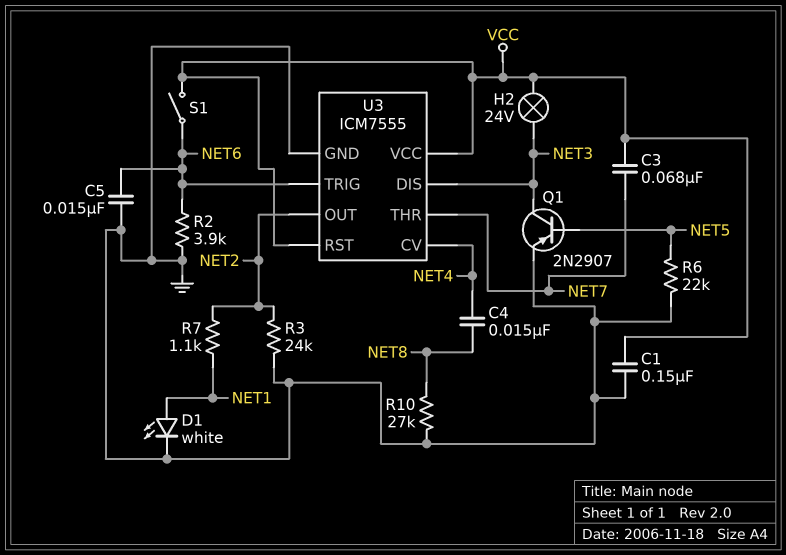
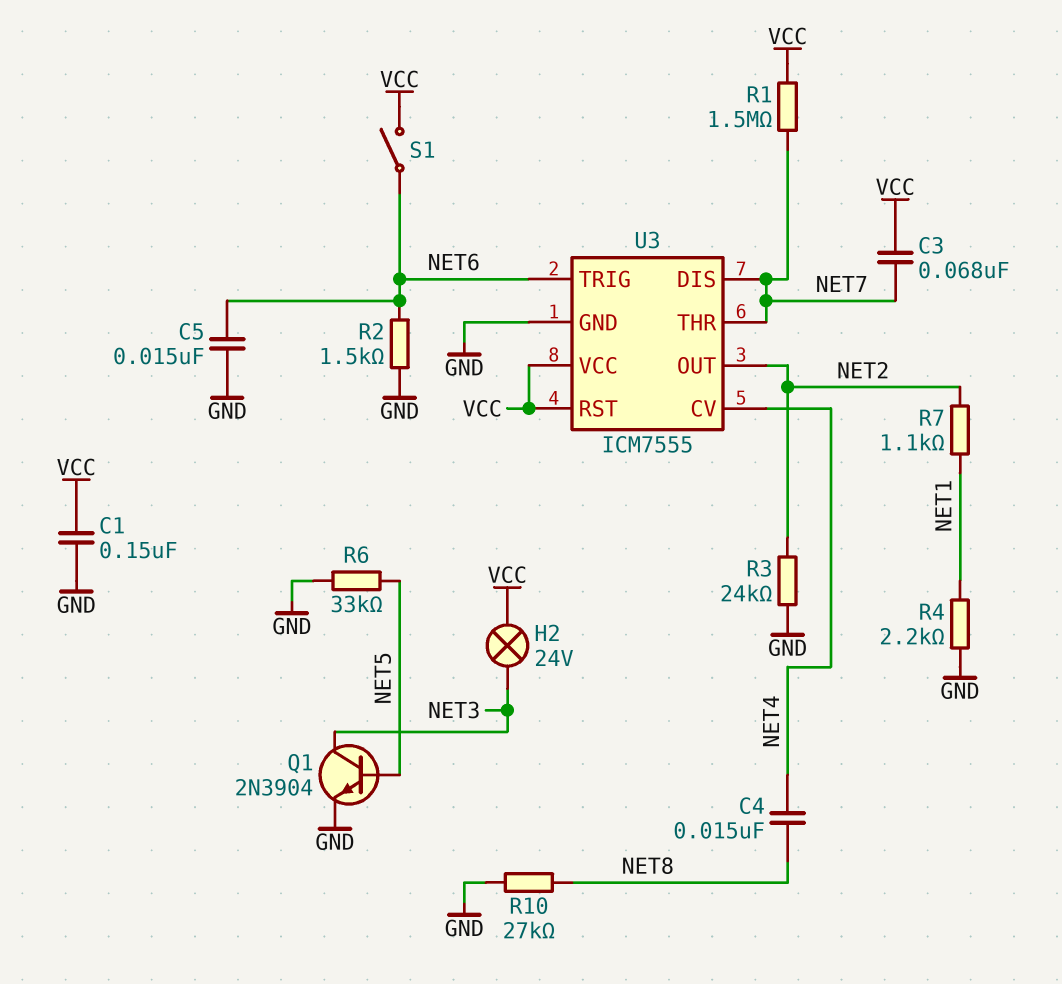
D1: LED white (A NET1, K GND) -> none
Q1: PNP 2N2907 (B NET5, C NET3, E GND) -> NPN 2N3904 (B NET5, C NET3, E GND)
R1: none -> 1.5M (NET7, VCC)
R2: 3.9k (GND, NET6) -> 1.5k (GND, NET6)
R4: none -> 2.2k (GND, NET1)
R6: 22k (GND, NET5) -> 33k (GND, NET5)
U3 pin DIS: NET3 -> NET7

